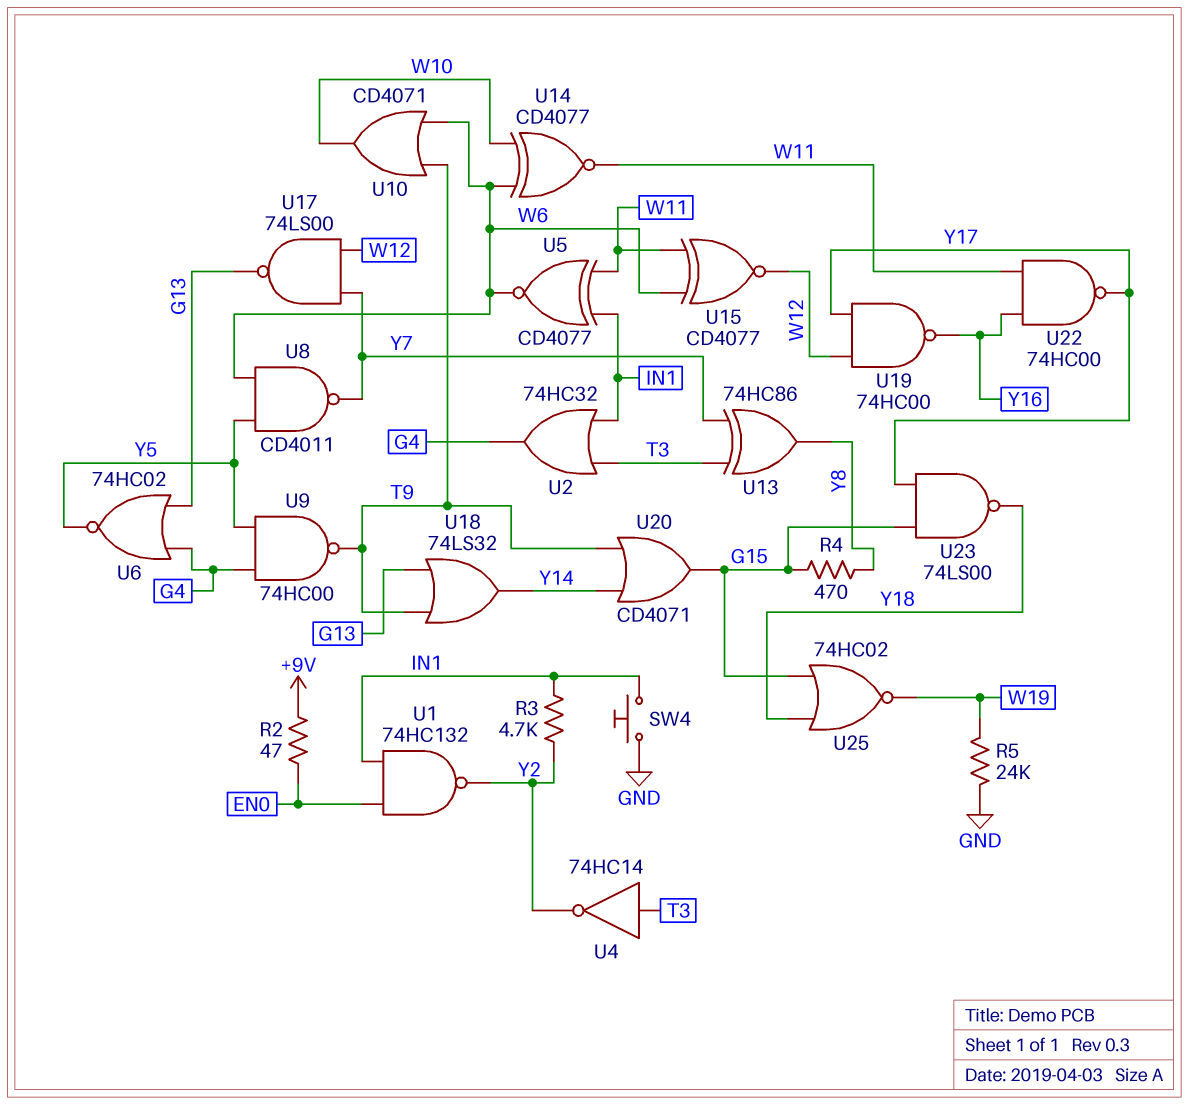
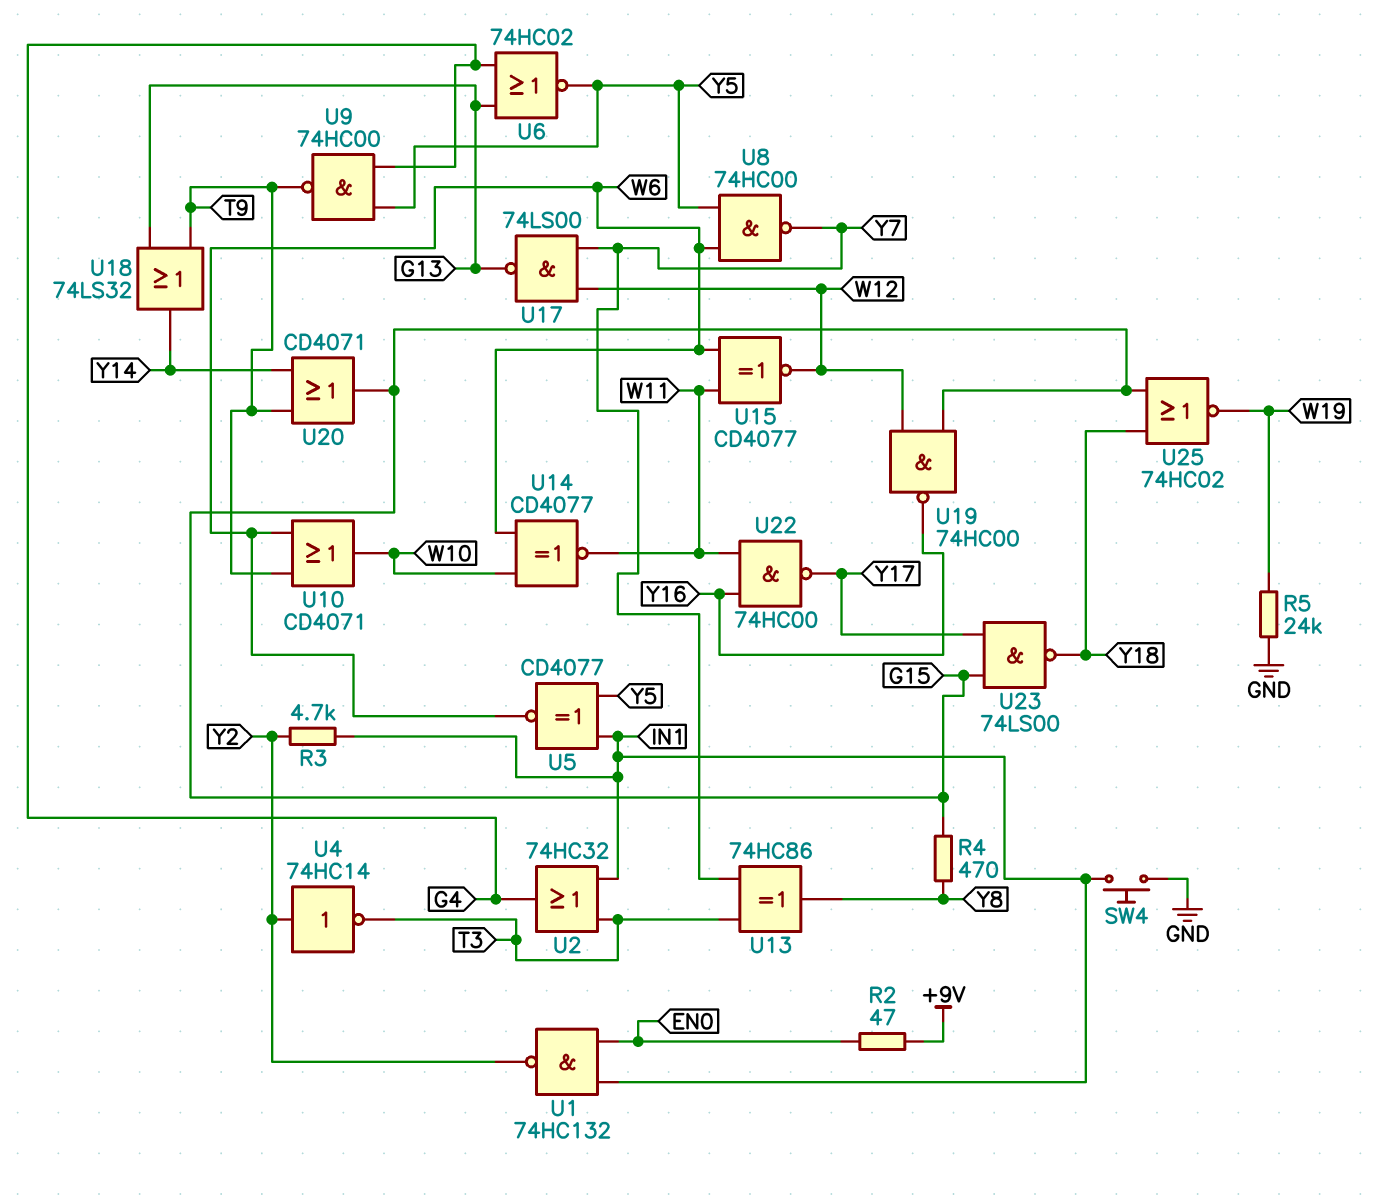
U4: NOT 74HC14 (in T3, out Y2) -> NOT 74HC14 (in Y2, out T3)
U5: XNOR CD4077 (in IN1, in W11, out W6) -> XNOR CD4077 (in IN1, in Y5, out W6)
U8: NAND CD4011 (in W6, in Y5, out Y7) -> NAND 74HC00 (in W6, in Y5, out Y7)
U19: NAND 74HC00 (in W12, in Y17, out Y16) -> NAND 74HC00 (in G15, in W12, out Y16)

